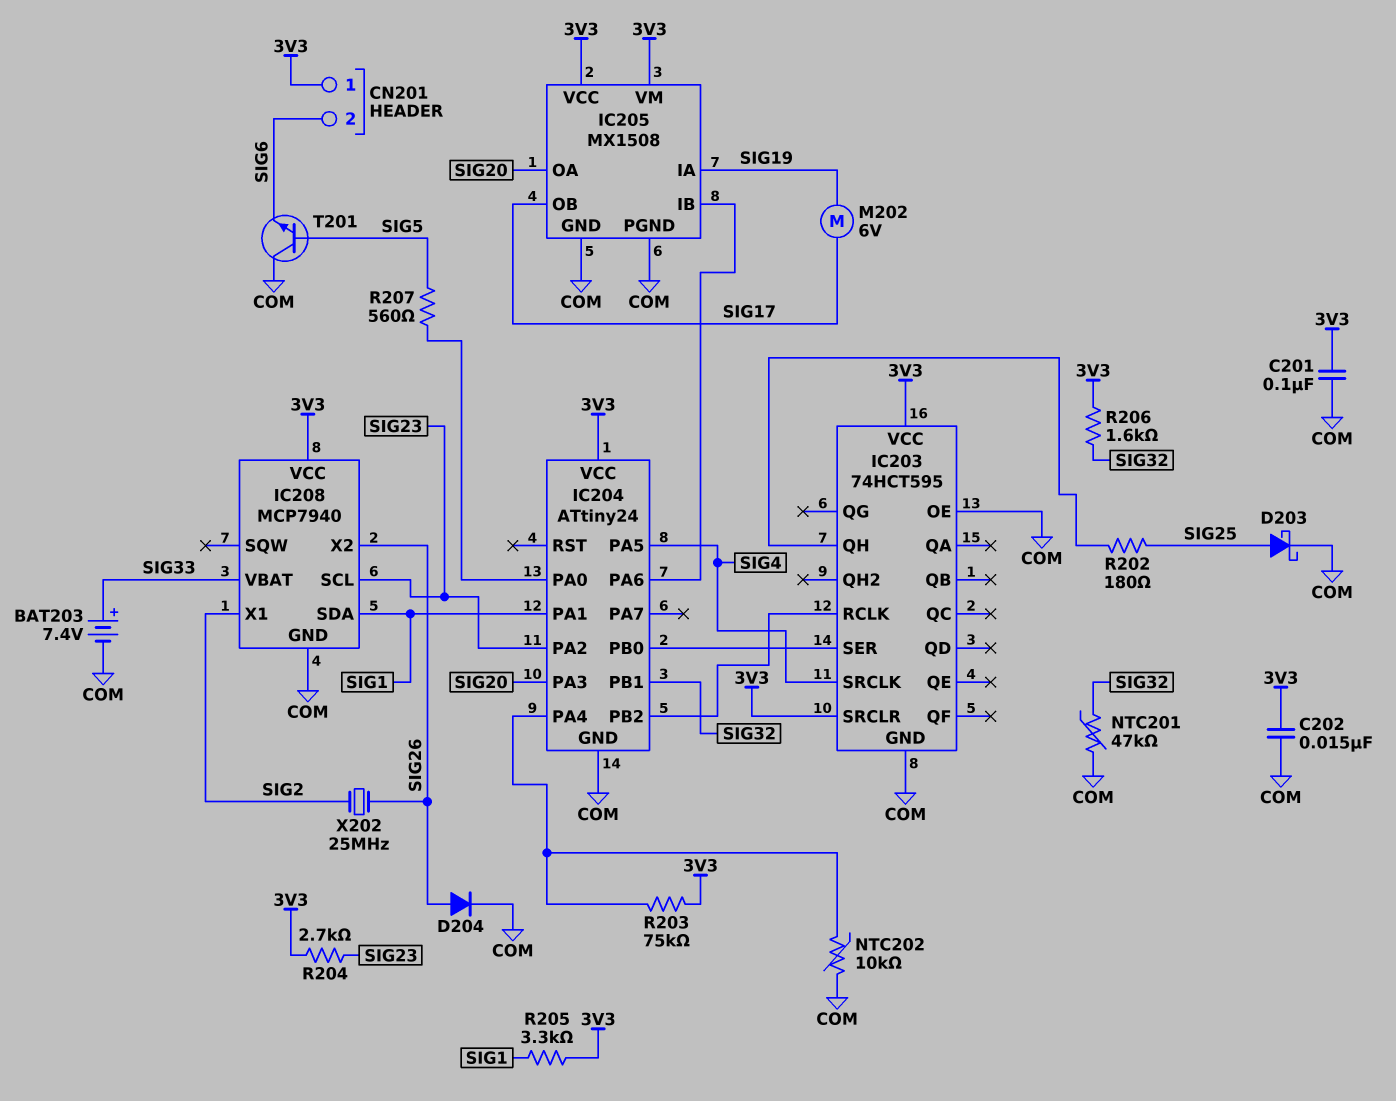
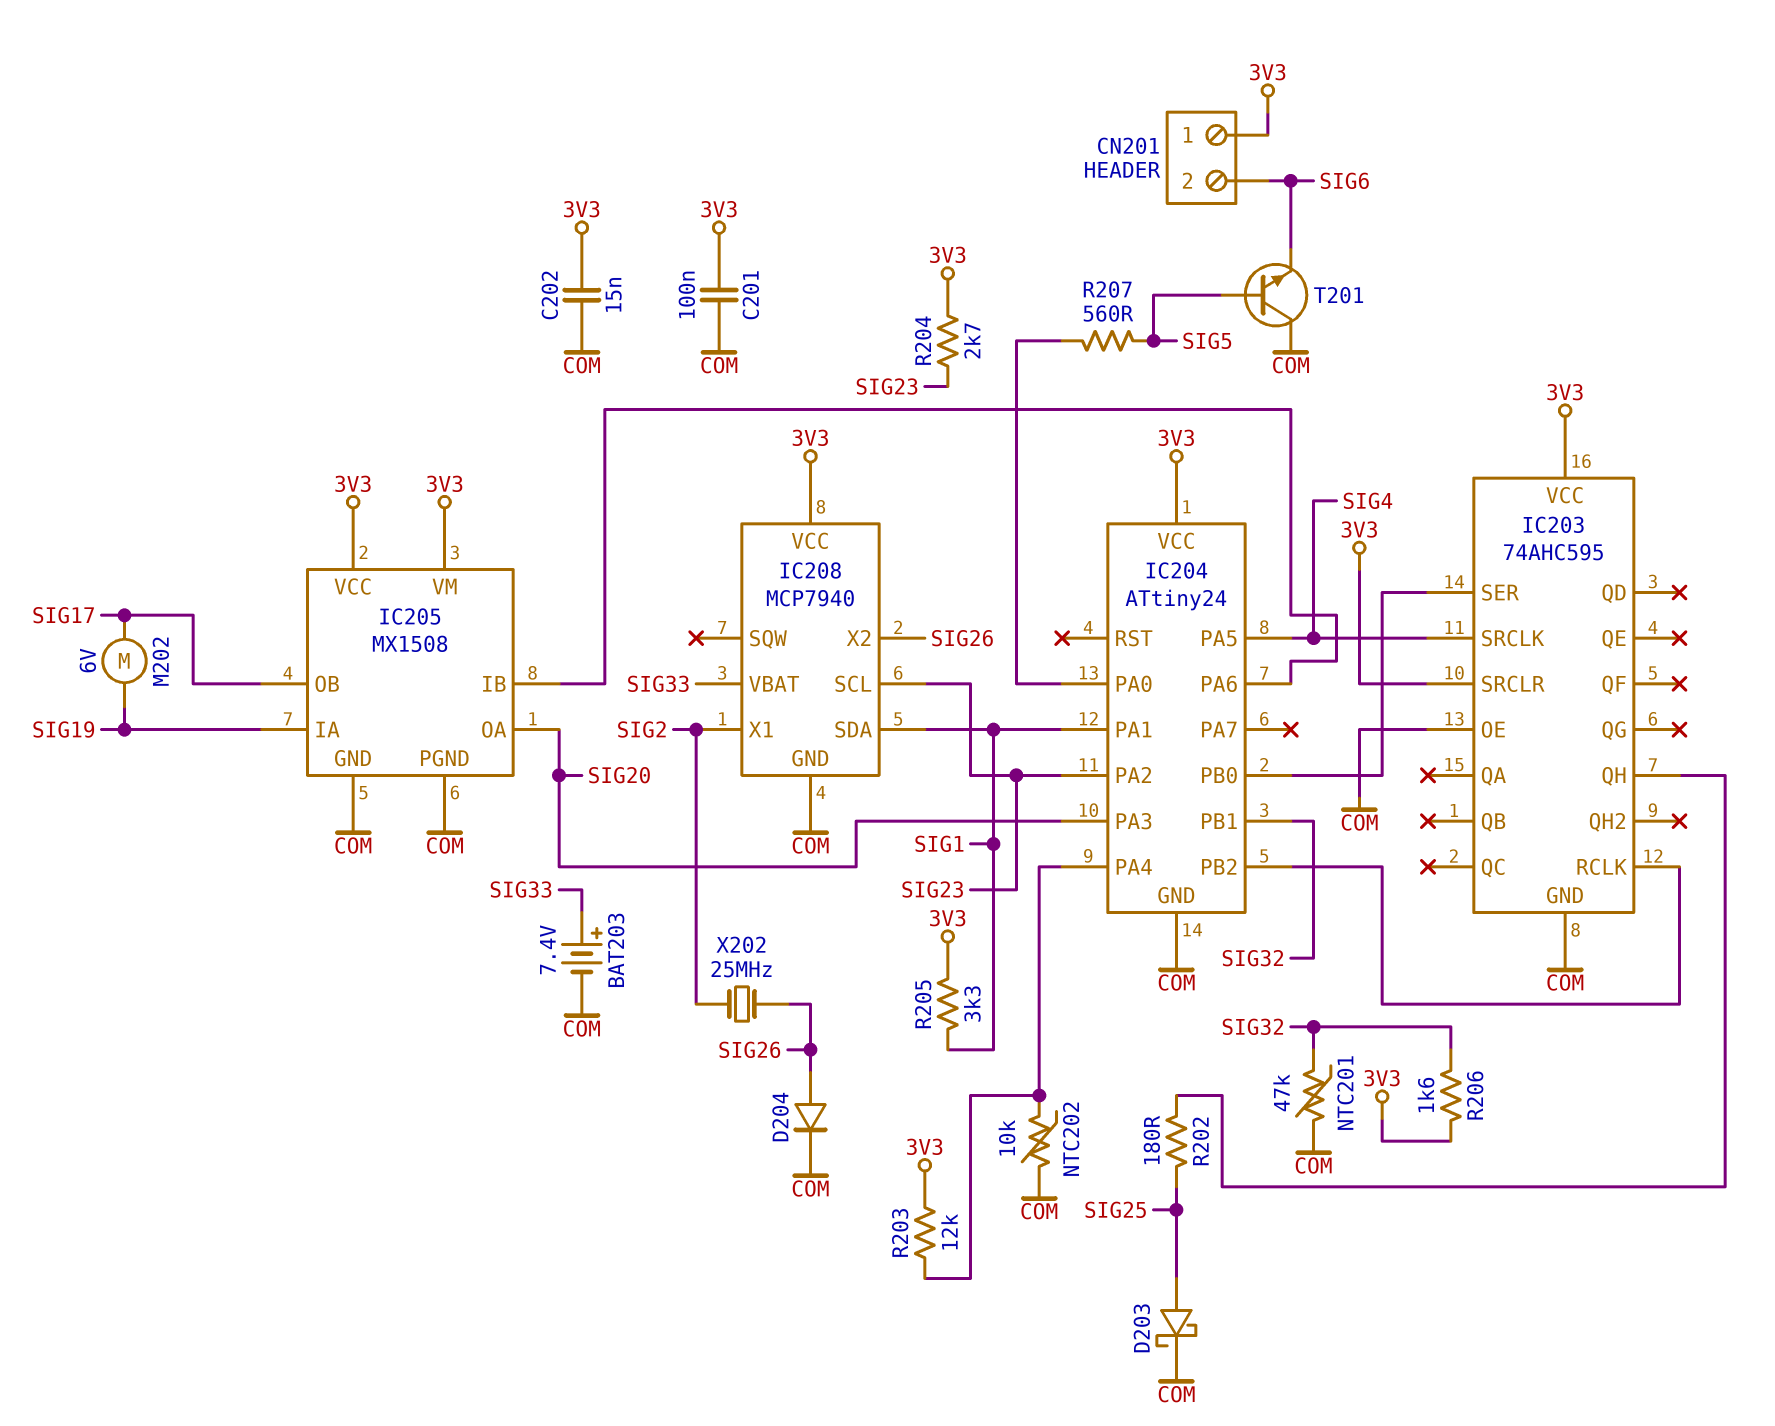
IC203: 74HCT595 -> 74AHC595
R203: 75k (3V3, IC204/PA4) -> 12k (3V3, IC204/PA4)

